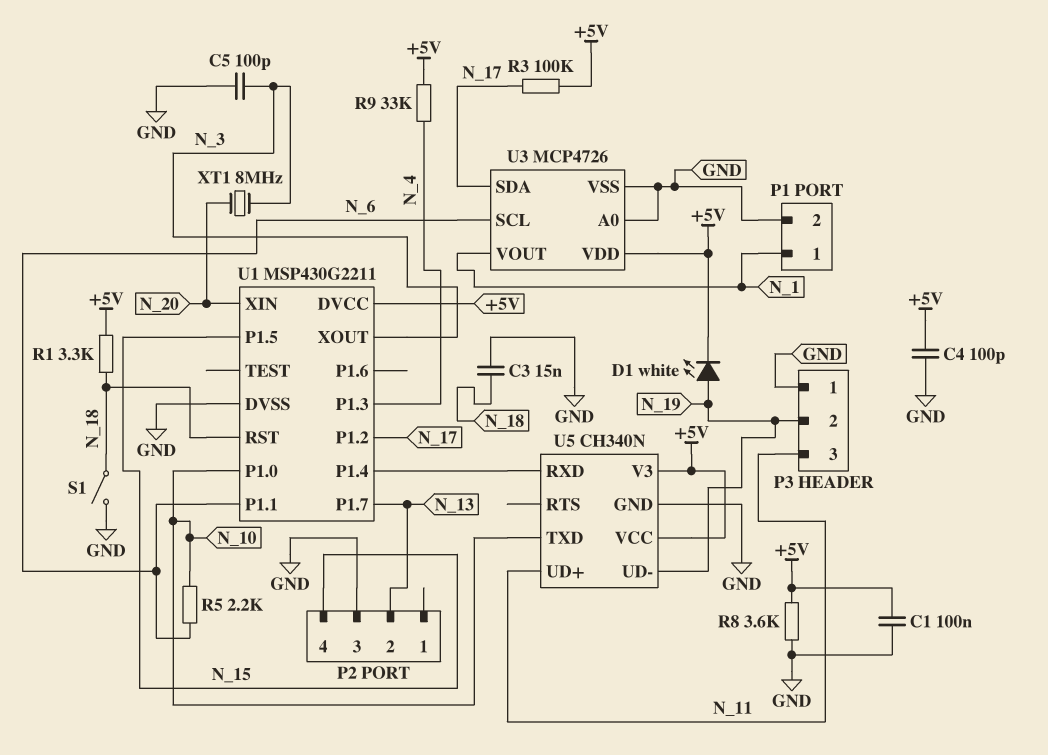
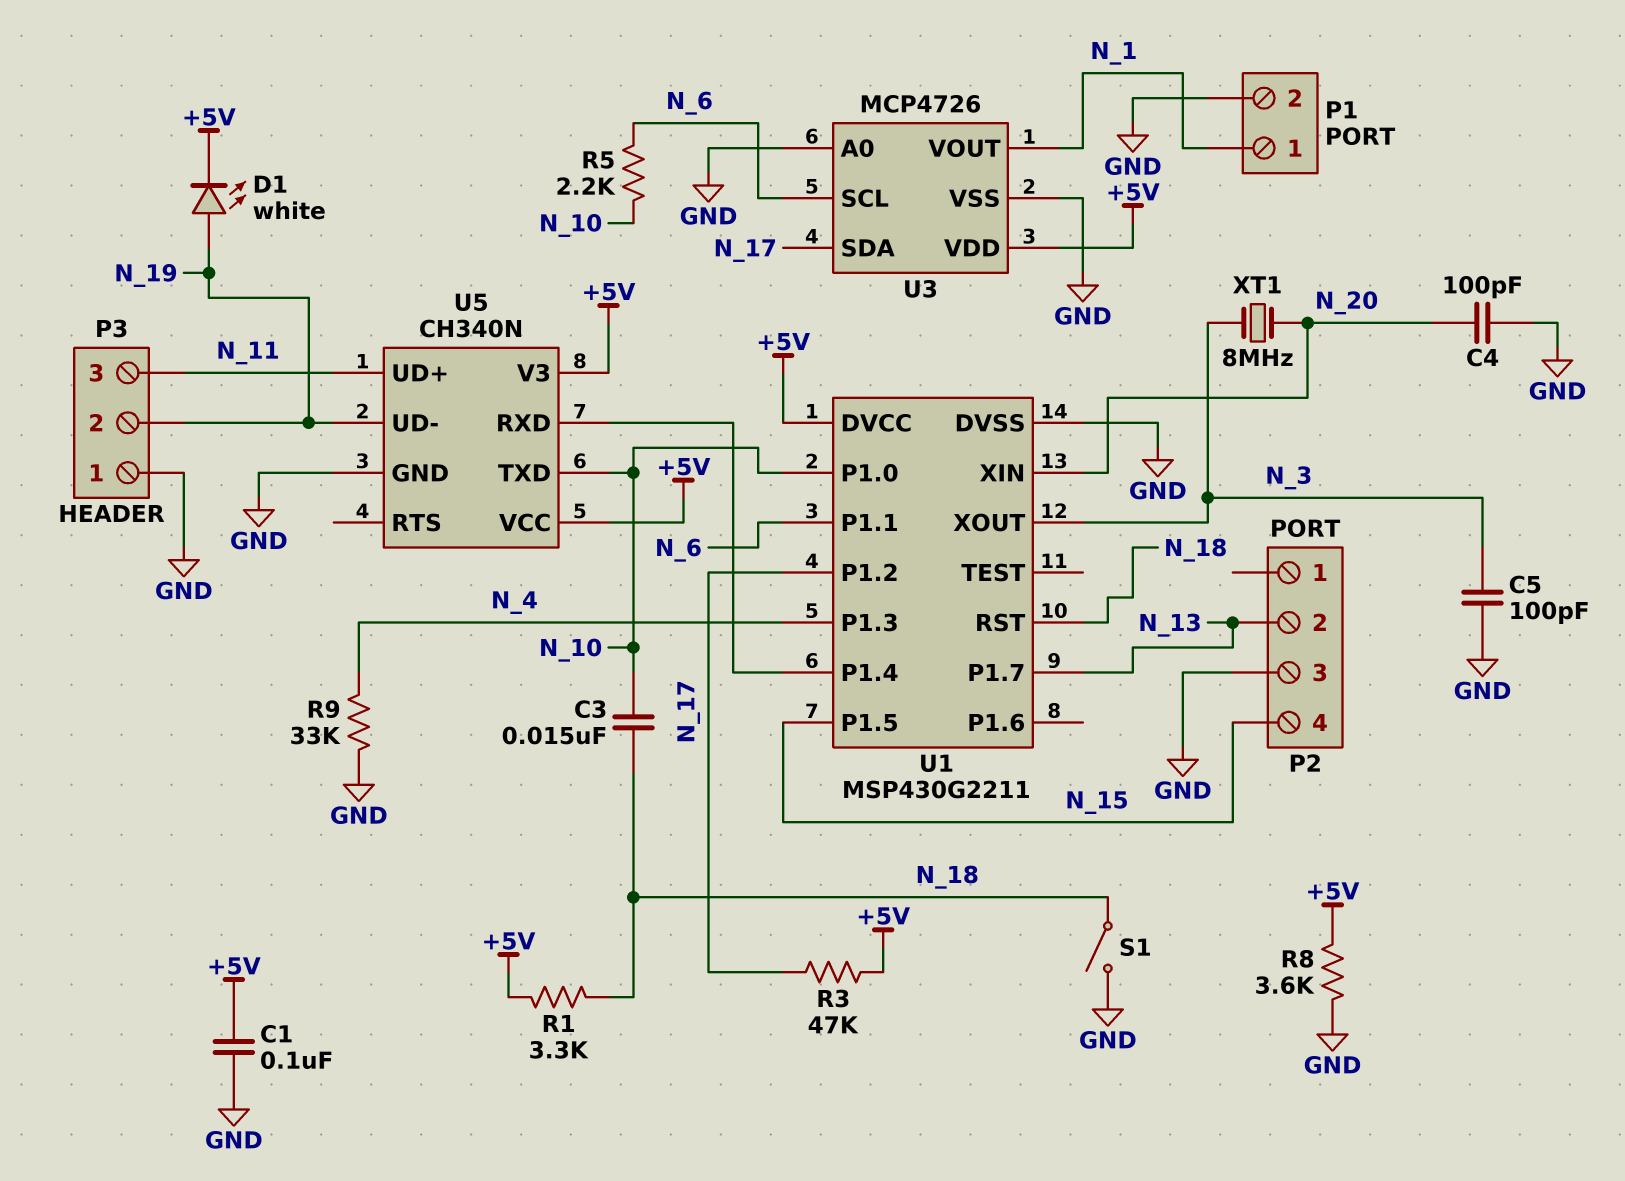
C3: 15nF (GND, N_18) -> 15nF (N_10, N_18)
C4: 100pF (+5V, GND) -> 100pF (GND, N_20)
R3: 100k (+5V, N_17) -> 47k (+5V, N_17)
R9: 33k (+5V, N_4) -> 33k (GND, N_4)

